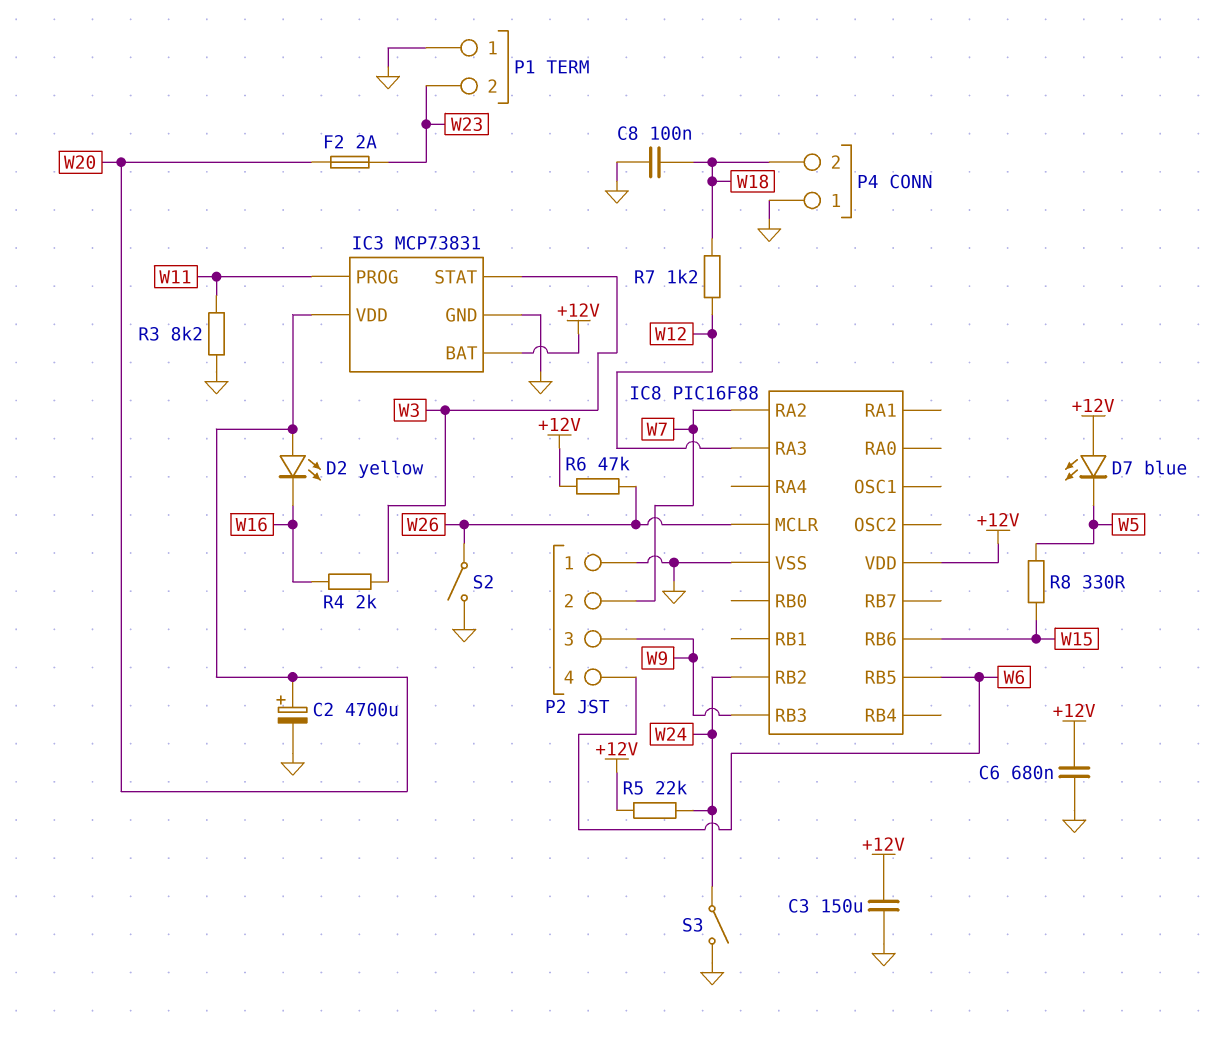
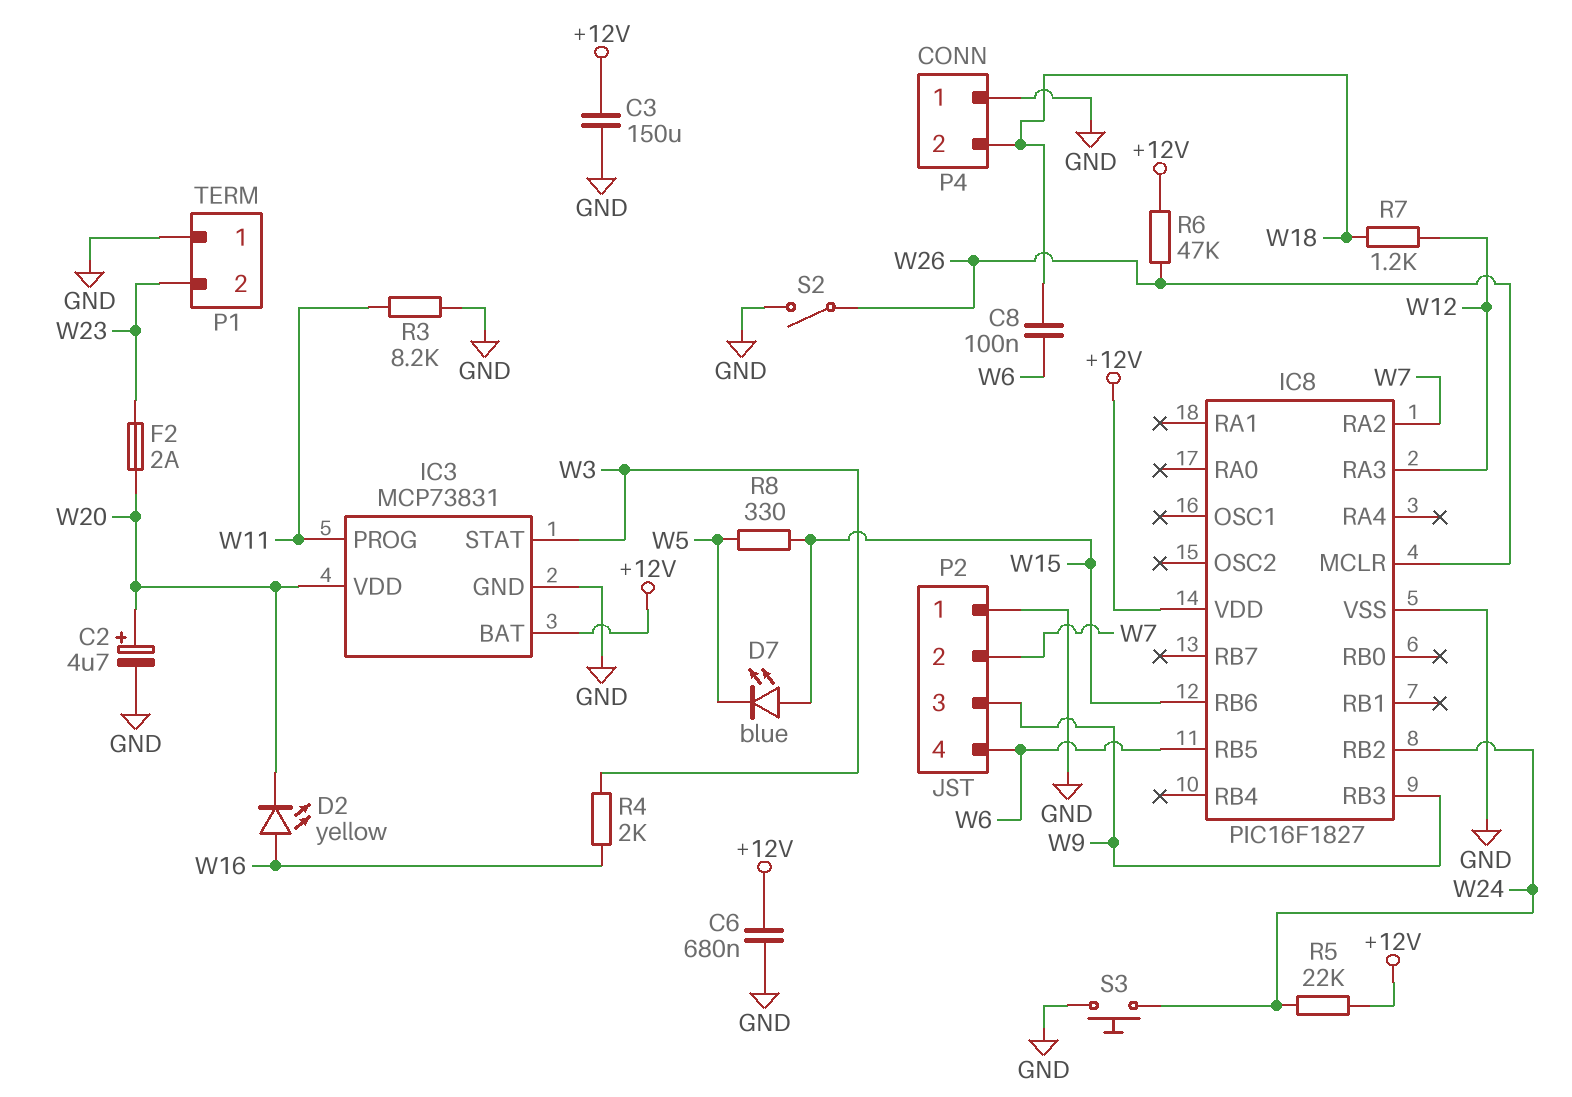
C2: 4700uF (plus W20, minus GND) -> 4.7uF (plus W20, minus GND)
C8: 100nF (GND, W18) -> 100nF (W6, W18)
D2: LED yellow (A W20, K W16) -> LED yellow (A W16, K W20)
D7: LED blue (A +12V, K W5) -> LED blue (A W15, K W5)
IC8: PIC16F88 -> PIC16F1827
S3: switch (GND, W24) -> button (GND, W24)

